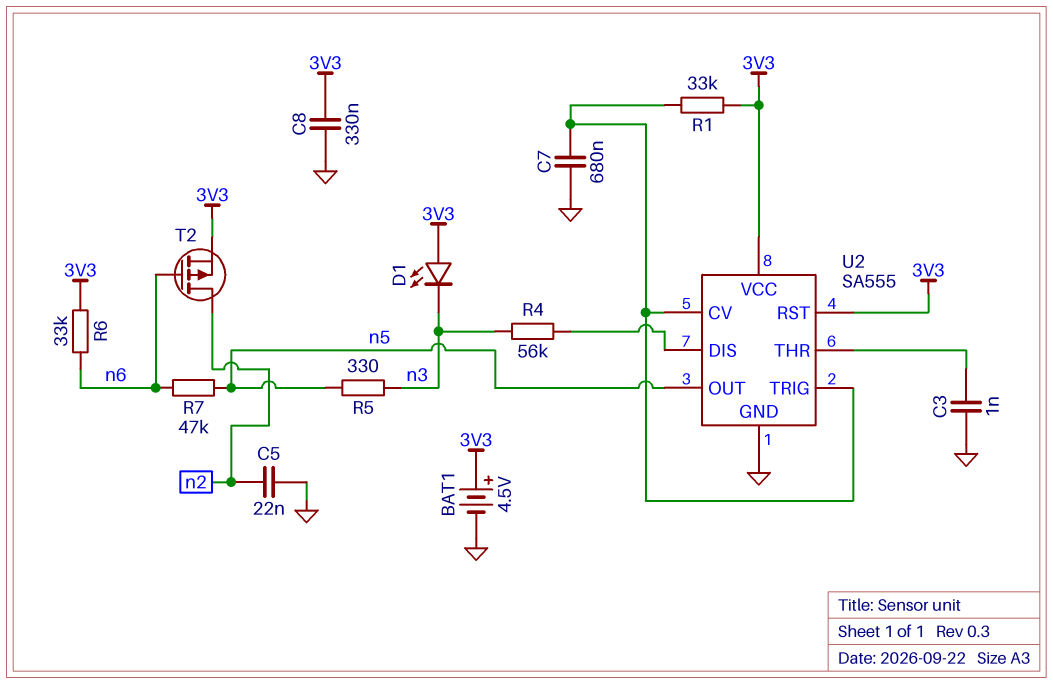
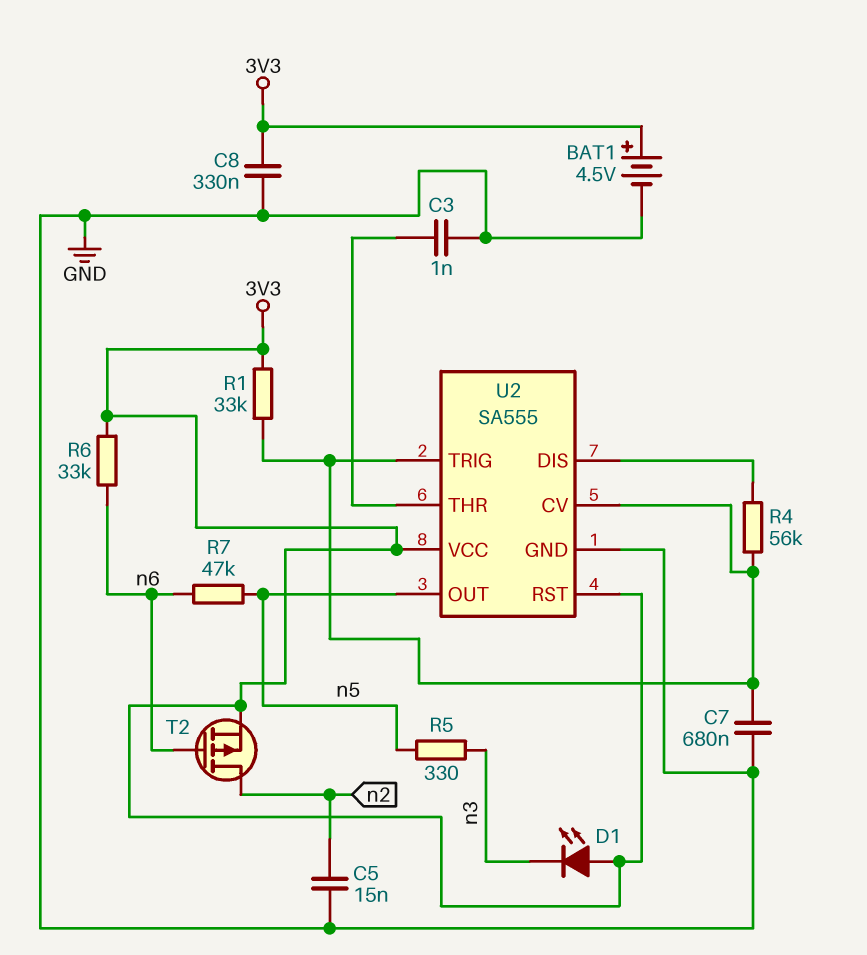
C5: 22nF (GND, n2) -> 15nF (GND, n2)
R4: 56k (U2/DIS, n3) -> 56k (U2/CV, U2/DIS)

